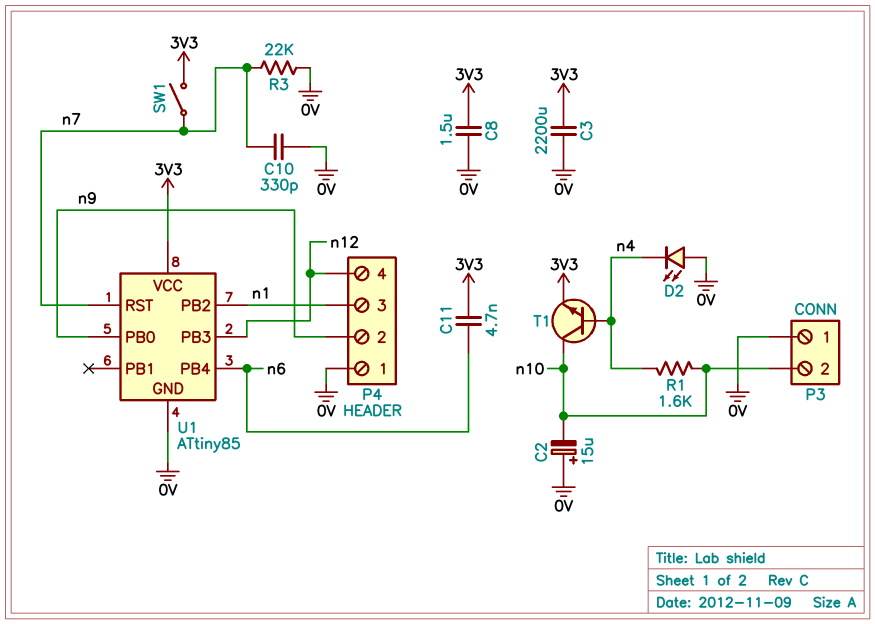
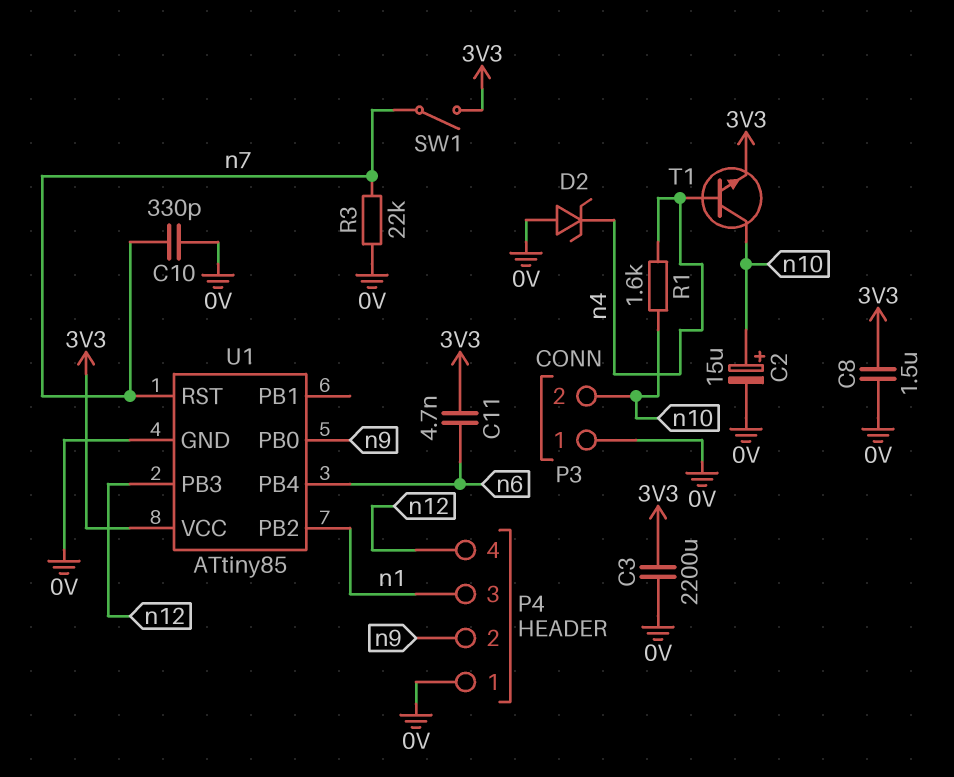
C2: 15uF (plus 0V, minus n10) -> 15uF (plus n10, minus 0V)
D2: LED (A 0V, K n4) -> zener (A 0V, K n4)

